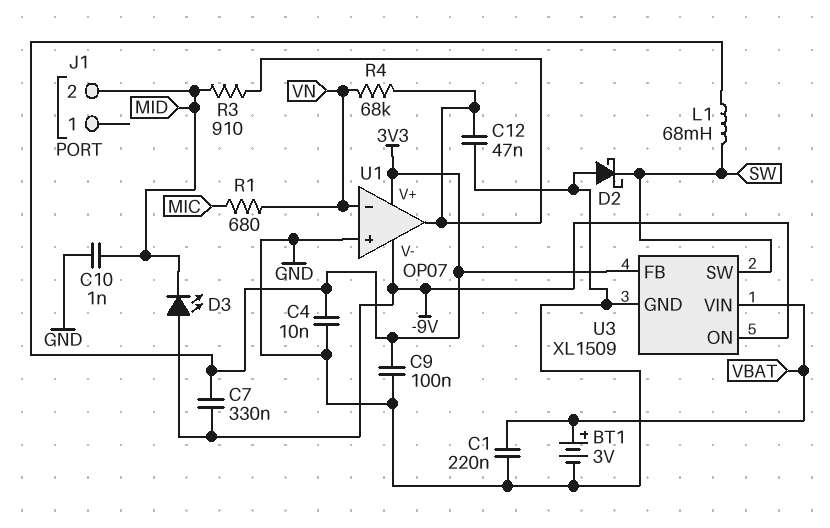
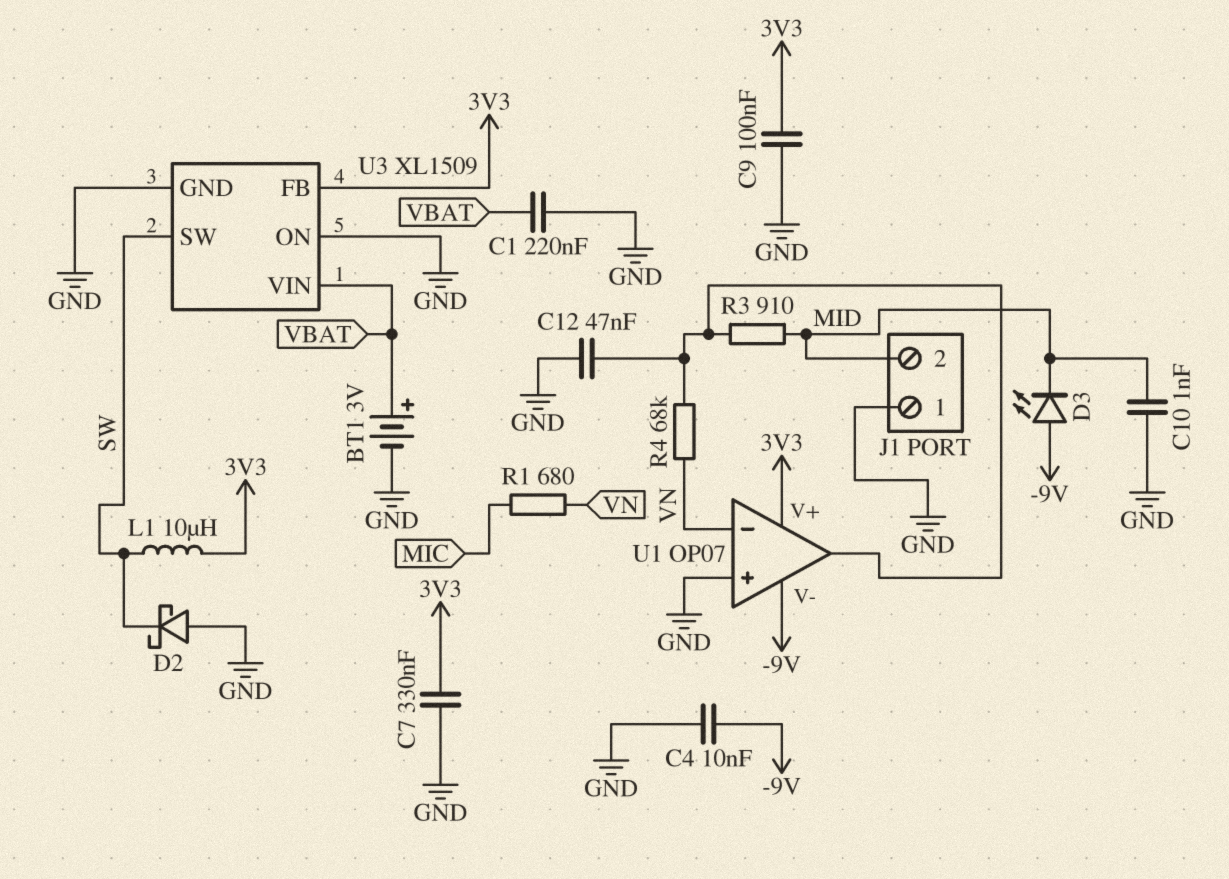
C4: 10nF (3V3, GND) -> 10nF (-9V, GND)
C7: 330nF (-9V, 3V3) -> 330nF (3V3, GND)
J1 pin 1: none -> GND
L1: 68mH (3V3, SW) -> 10uH (3V3, SW)
U3 pin ON: -9V -> GND

